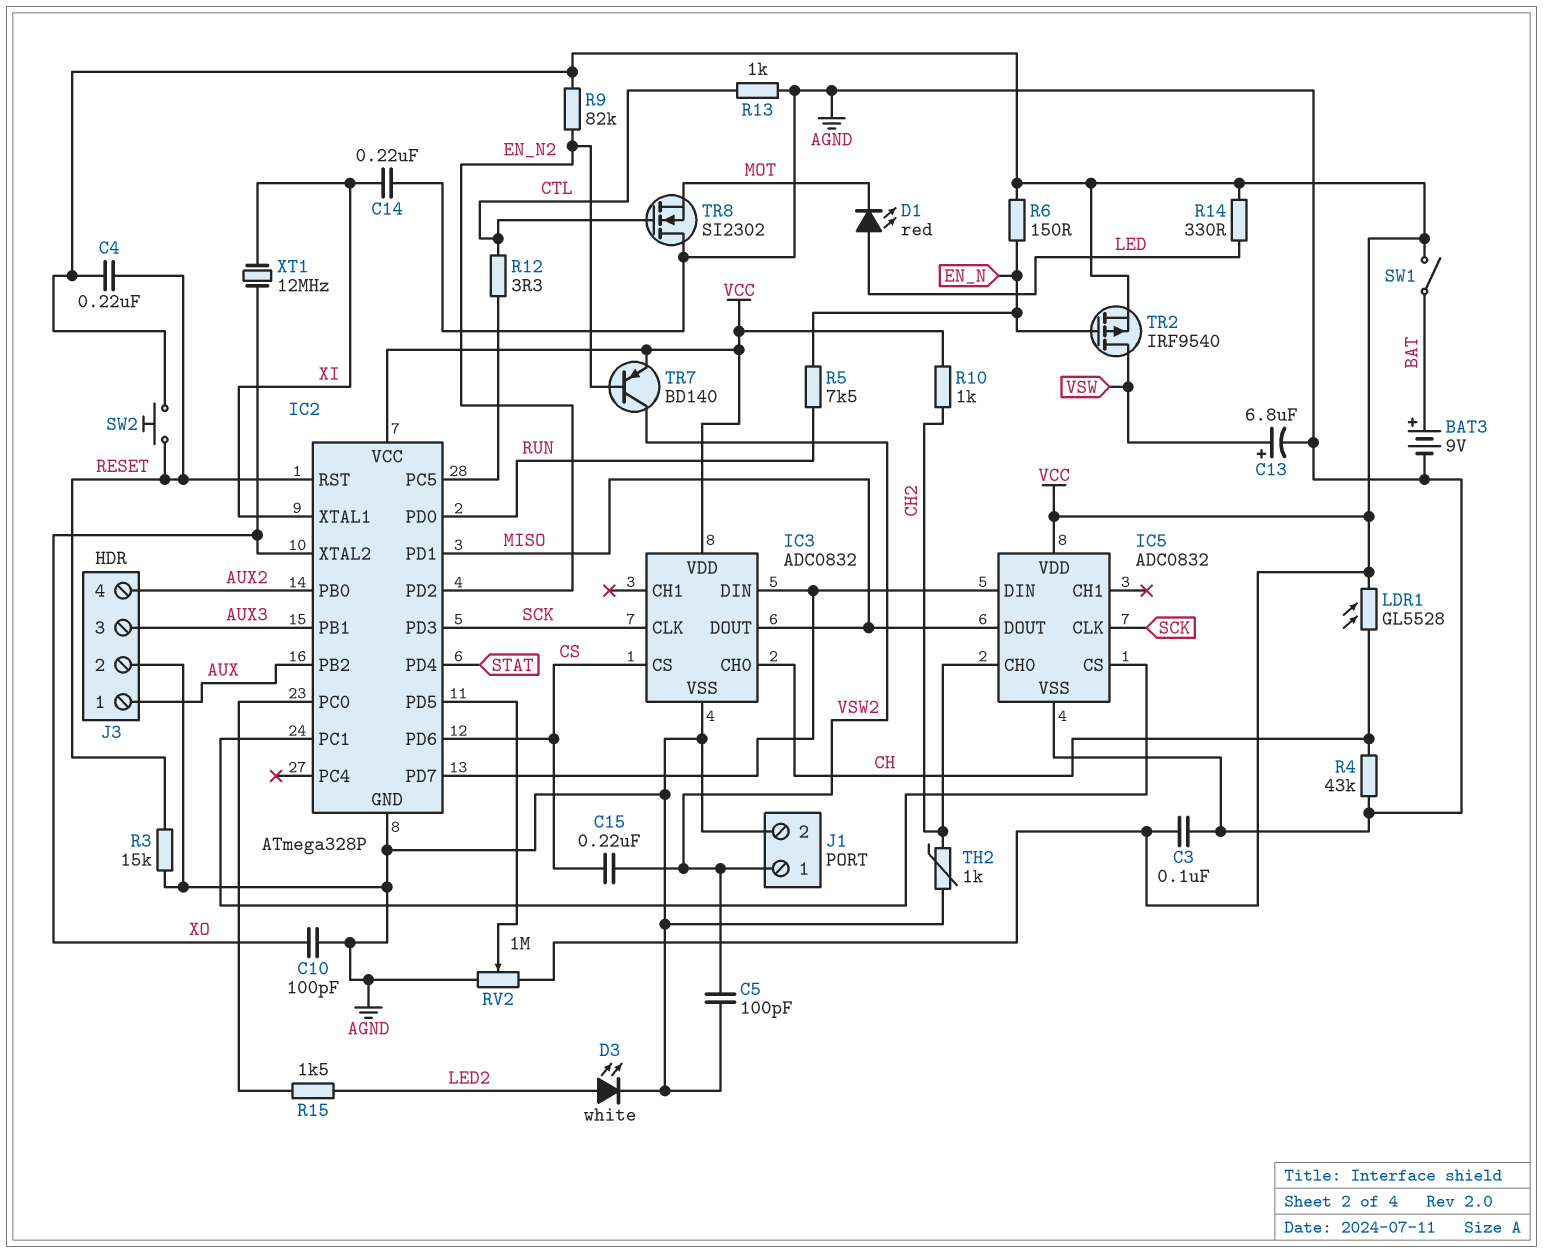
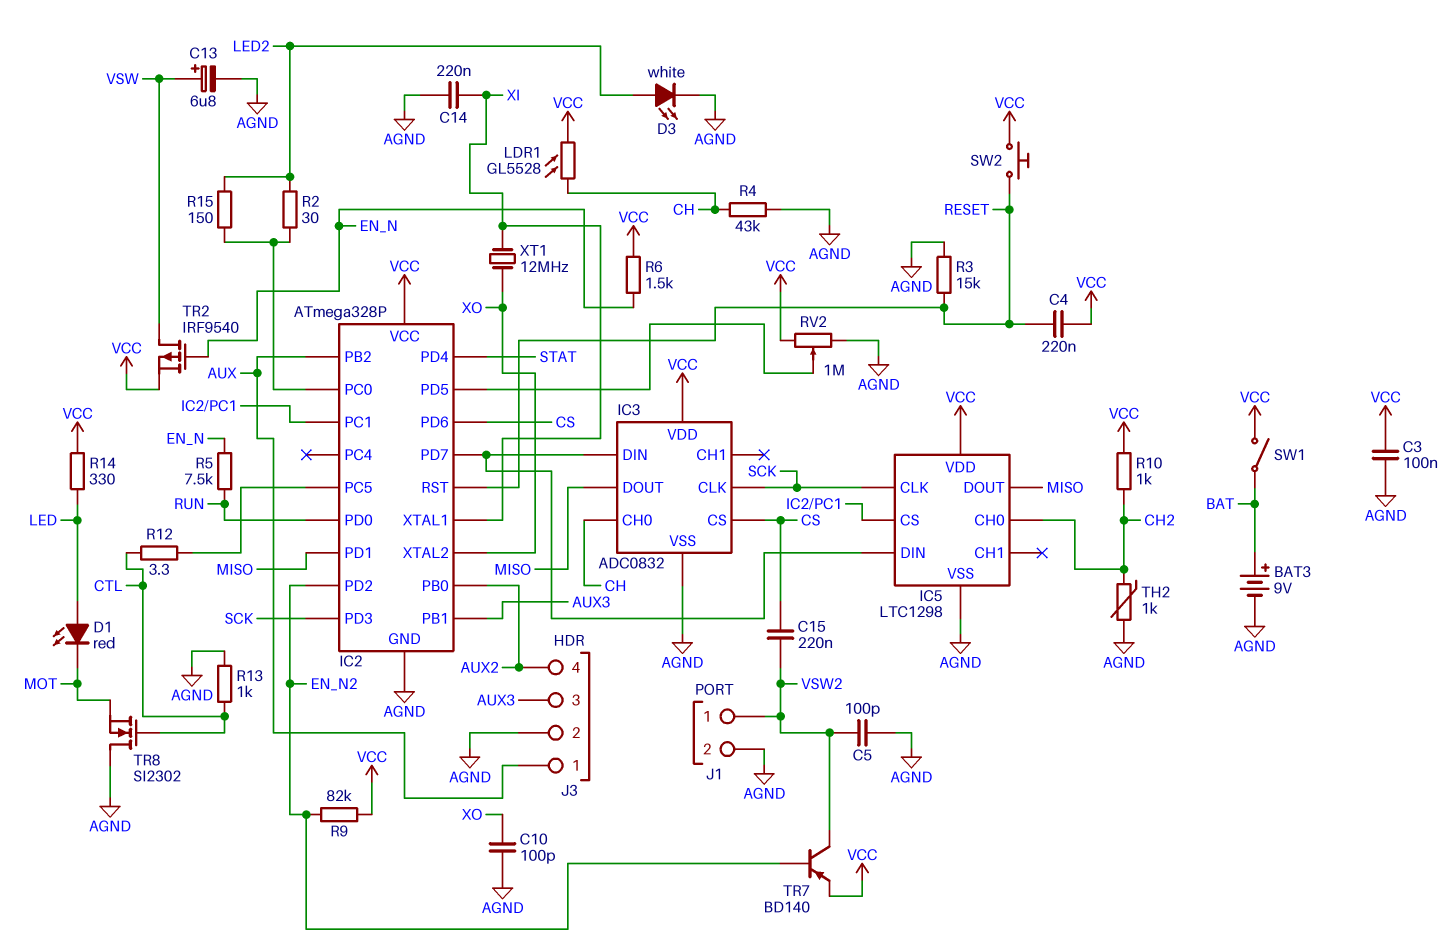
IC5: ADC0832 -> LTC1298
R2: none -> 30 (IC2/PC0, LED2)
R6: 150 (EN_N, VCC) -> 1.5k (EN_N, VCC)
R15: 1.5k (IC2/PC0, LED2) -> 150 (IC2/PC0, LED2)

